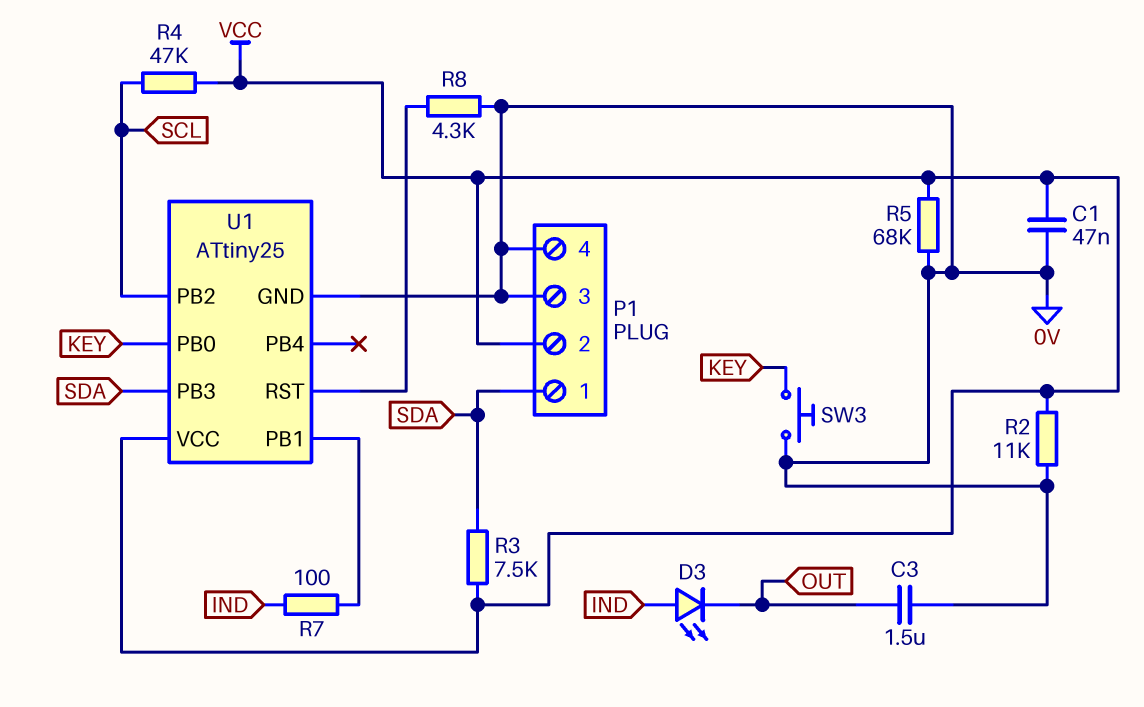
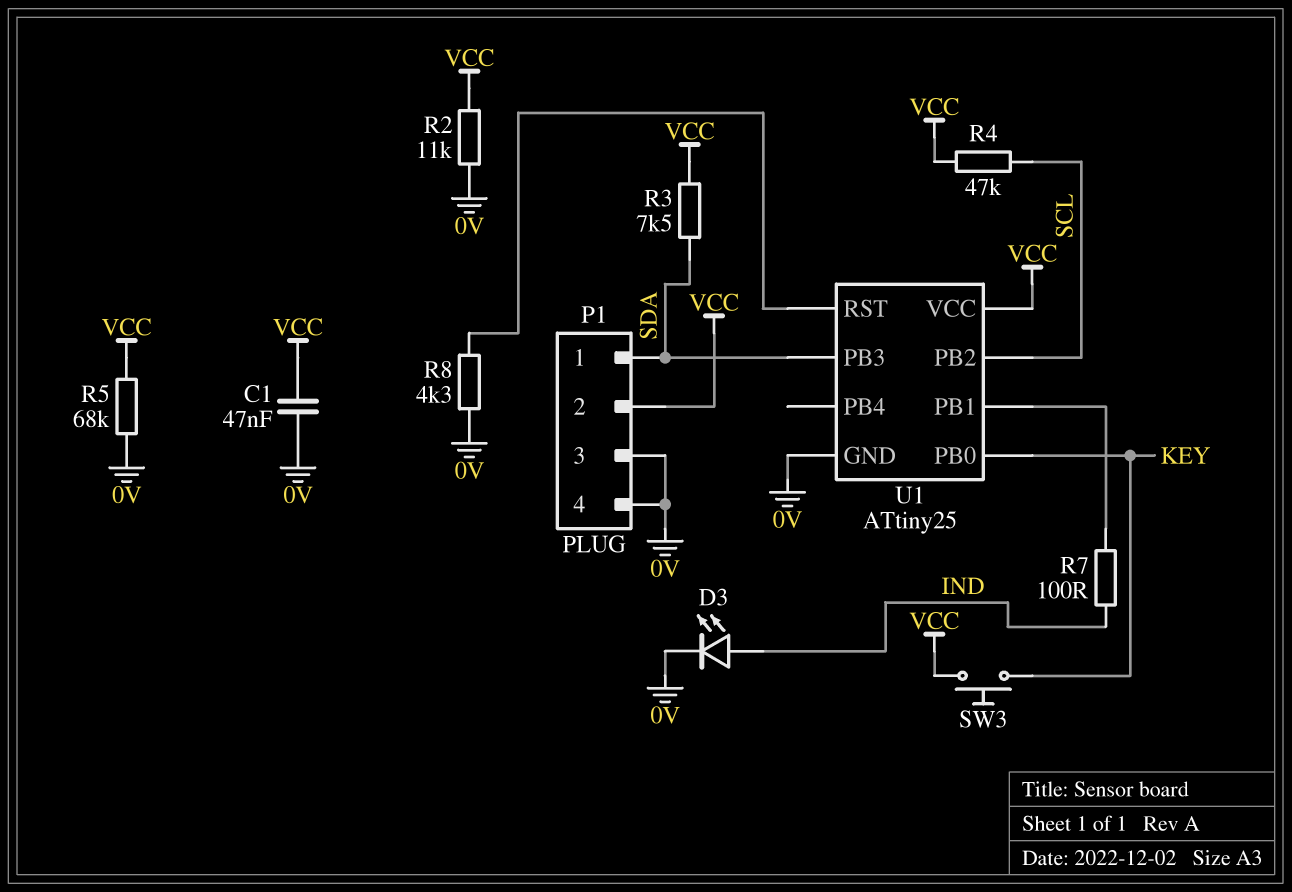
C3: 1.5uF (0V, OUT) -> none
D3: LED (A IND, K OUT) -> LED (A IND, K 0V)
SW3: button (0V, KEY) -> button (KEY, VCC)

